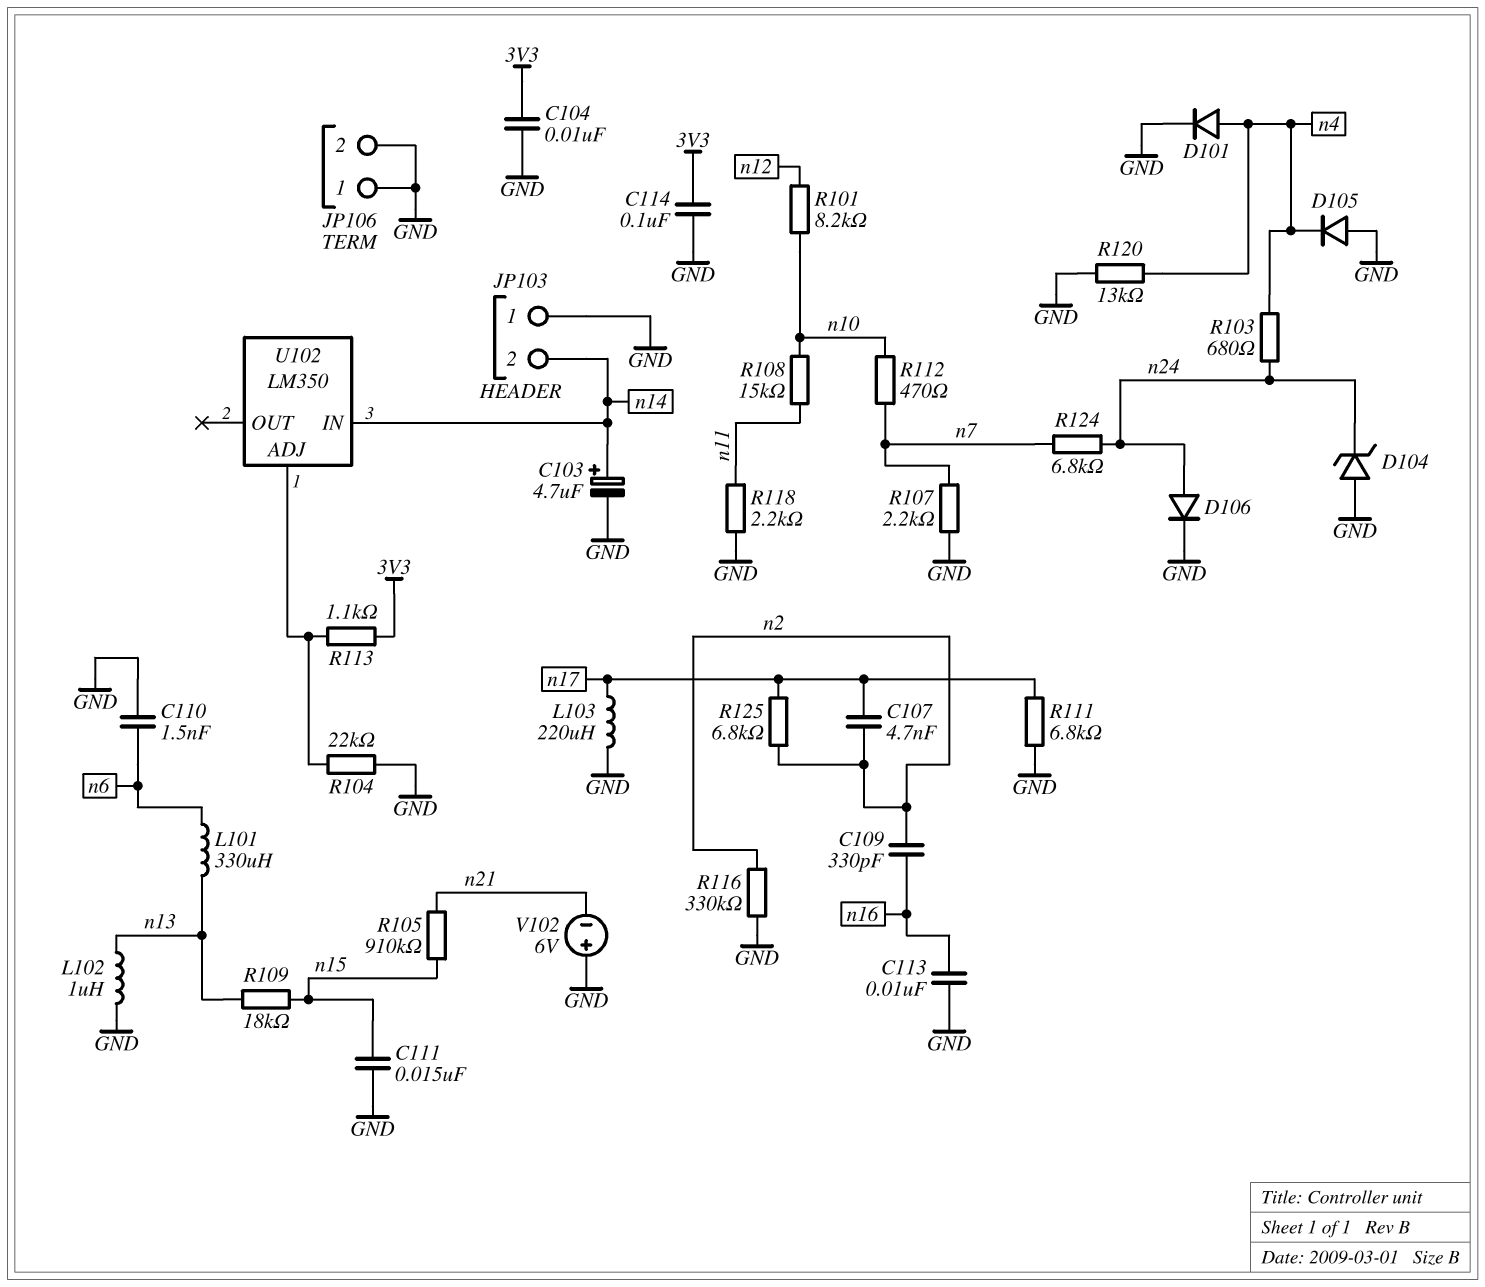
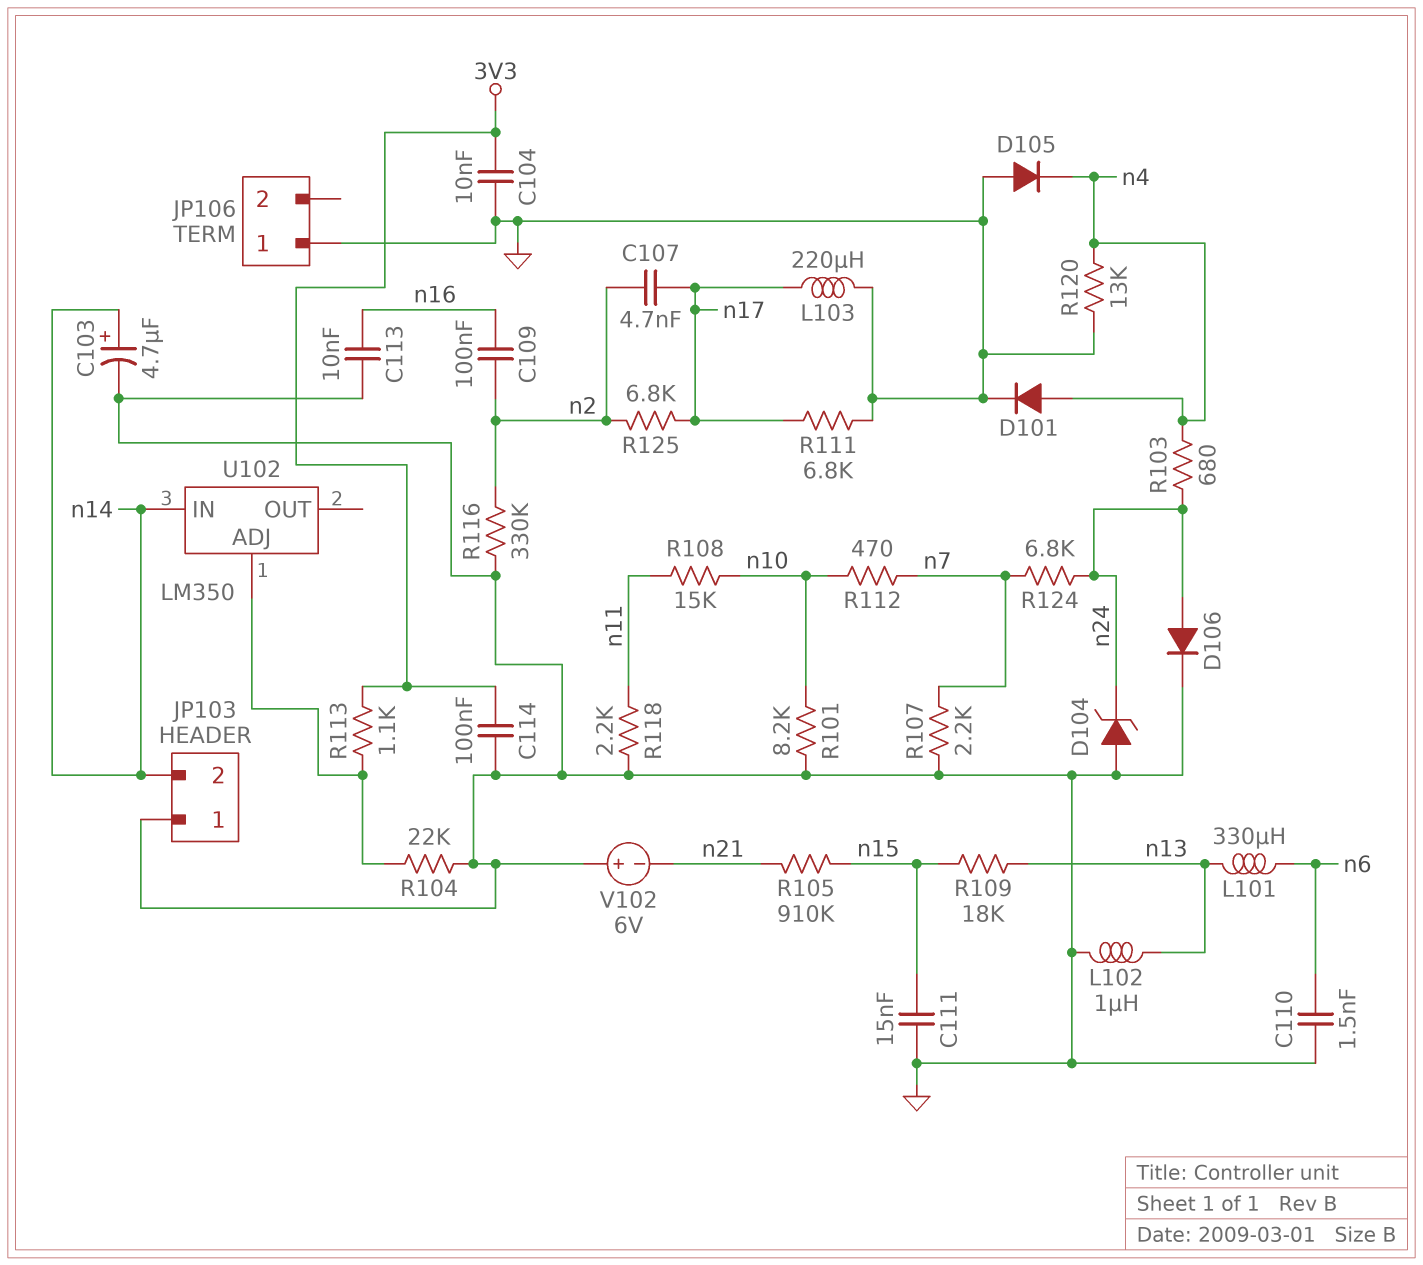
C109: 330pF (n2, n16) -> 100nF (n2, n16)
JP106 pin 2: GND -> none
R101: 8.2k (n10, n12) -> 8.2k (GND, n10)

